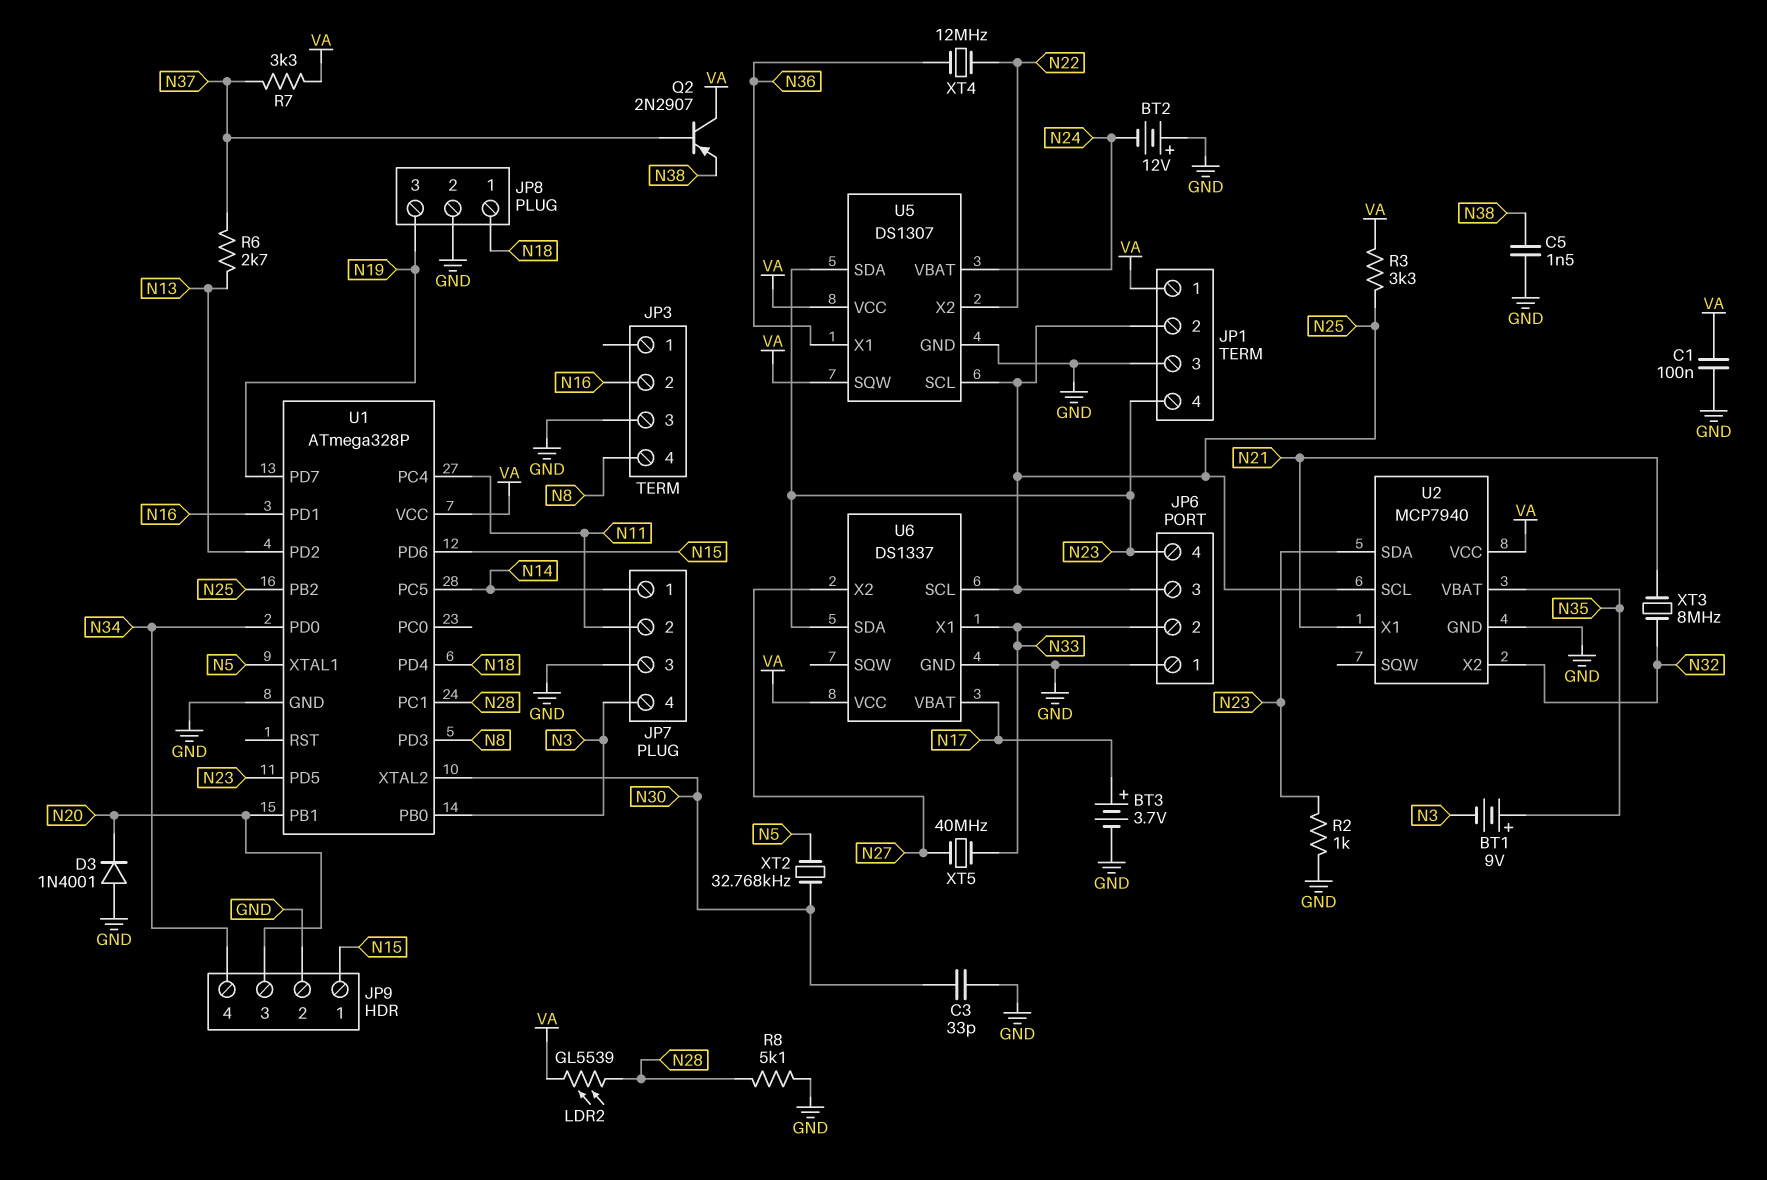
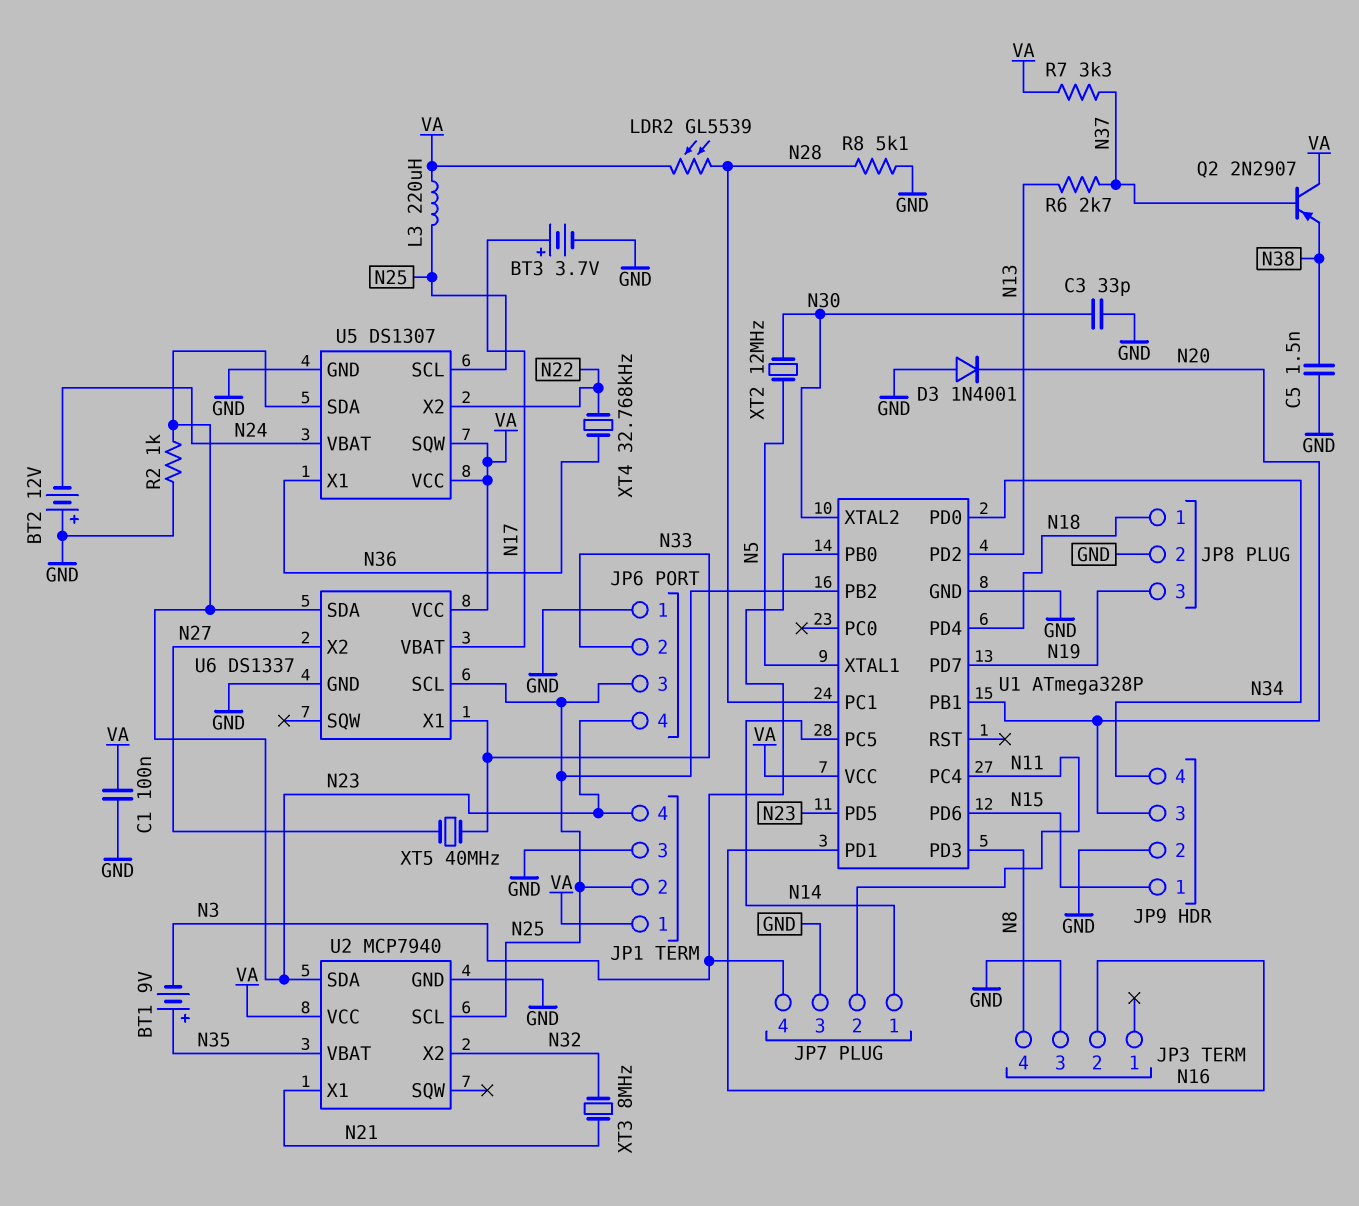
L3: none -> 220uH (N25, VA)
R3: 3.3k (N25, VA) -> none
XT2: 32.768kHz (N5, N30) -> 12MHz (N5, N30)
XT4: 12MHz (N22, N36) -> 32.768kHz (N22, N36)

